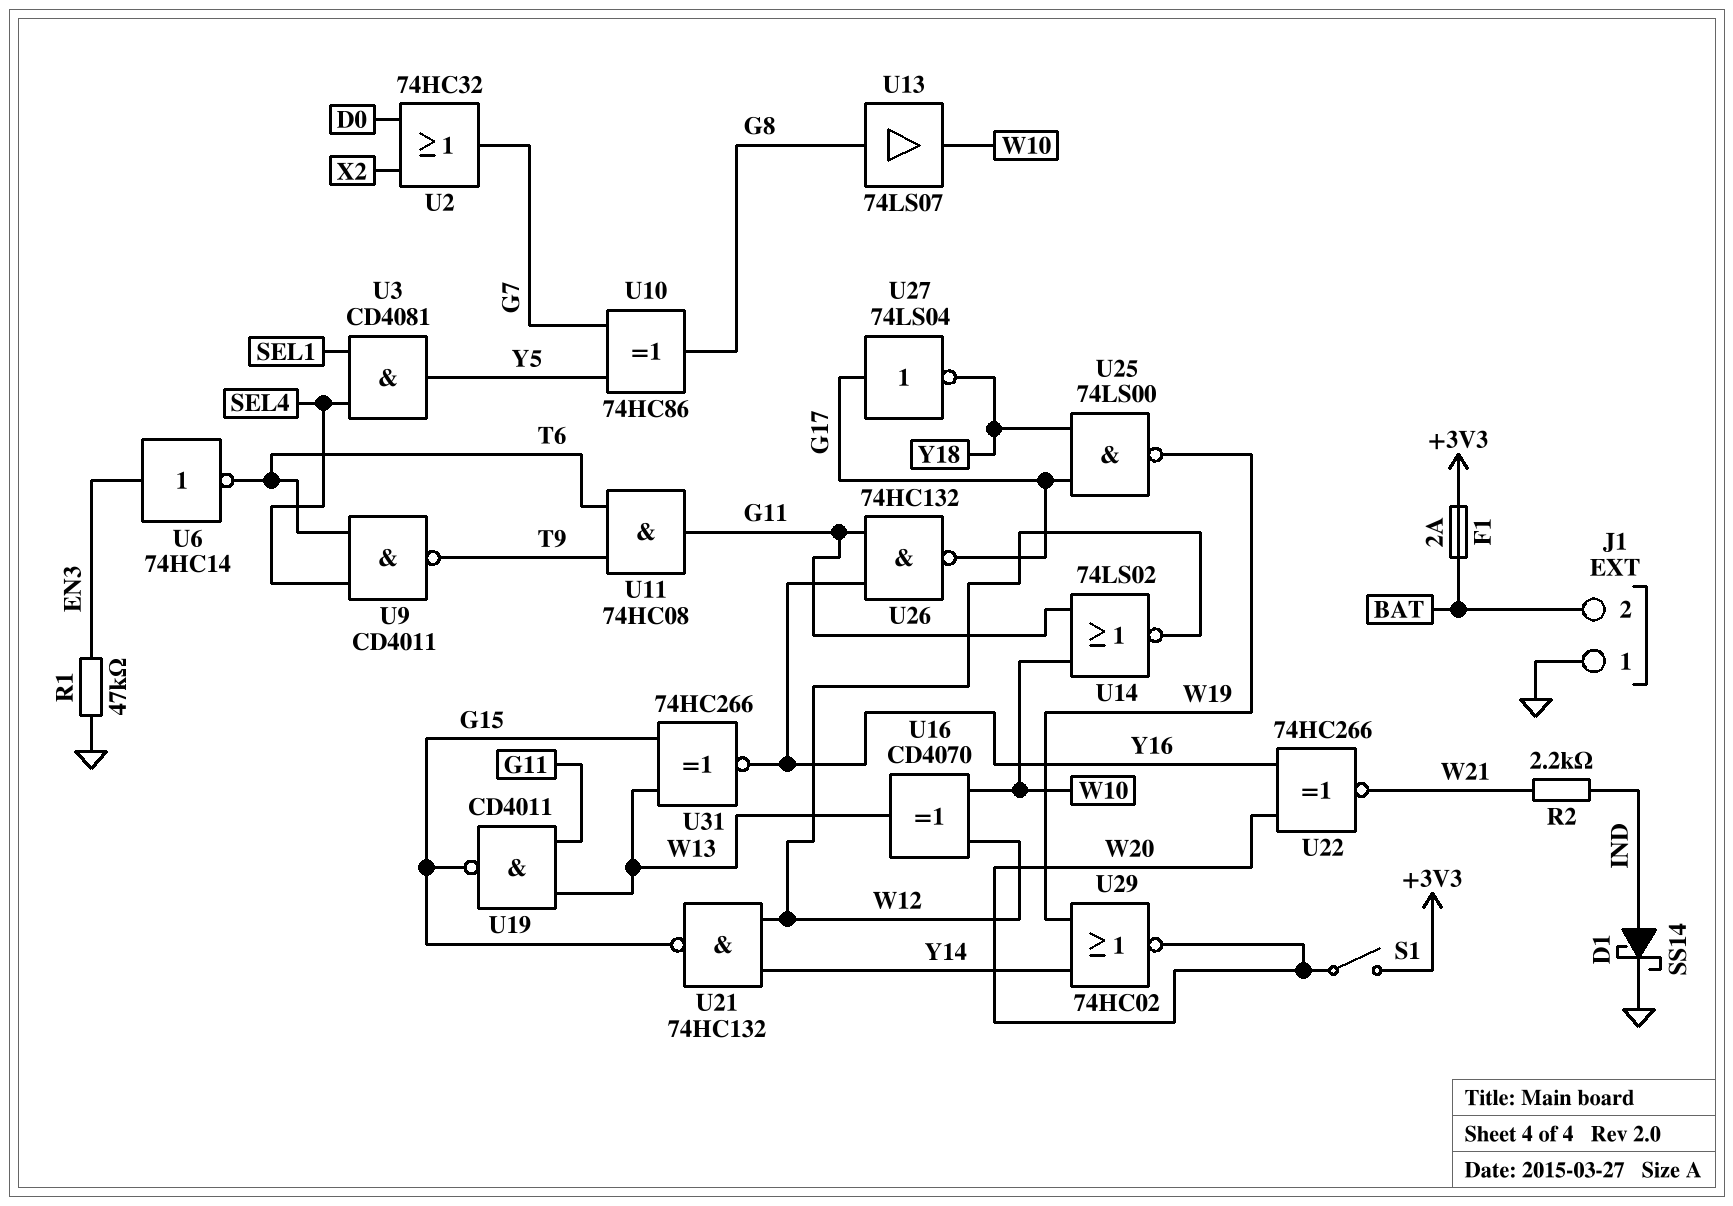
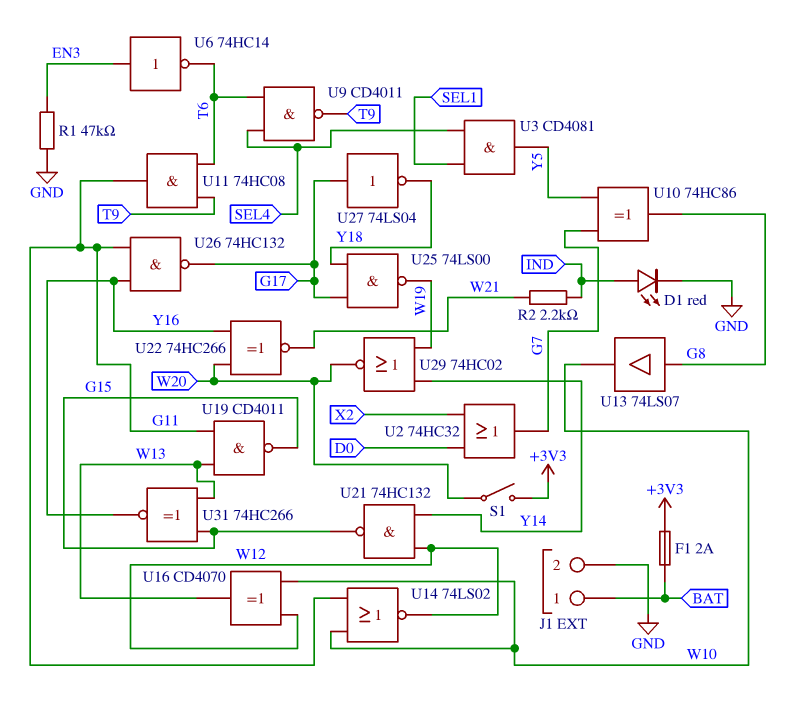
D1: schottky SS14 (A IND, K GND) -> LED red (A IND, K GND)
J1 pin 1: GND -> BAT
J1 pin 2: BAT -> GND

